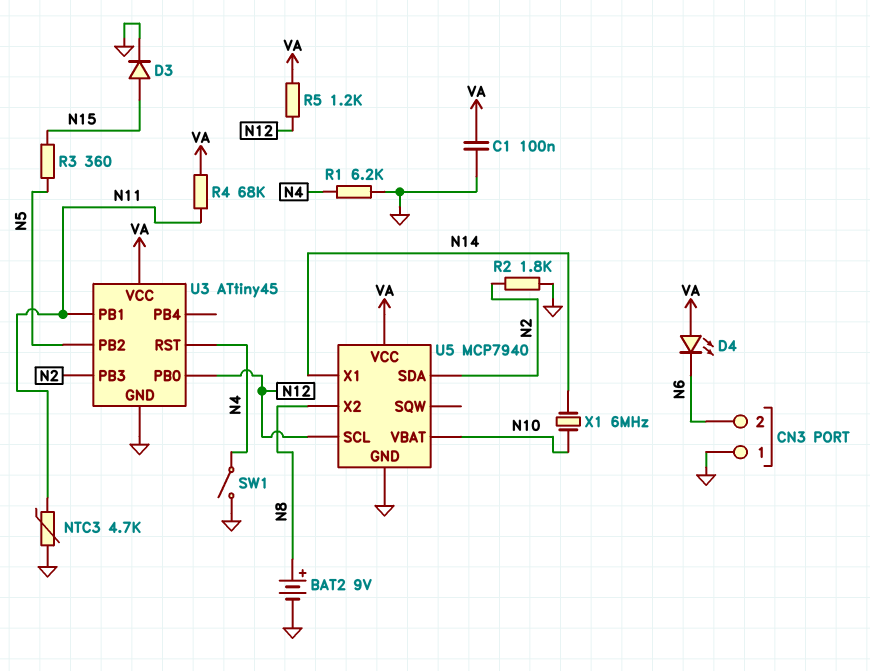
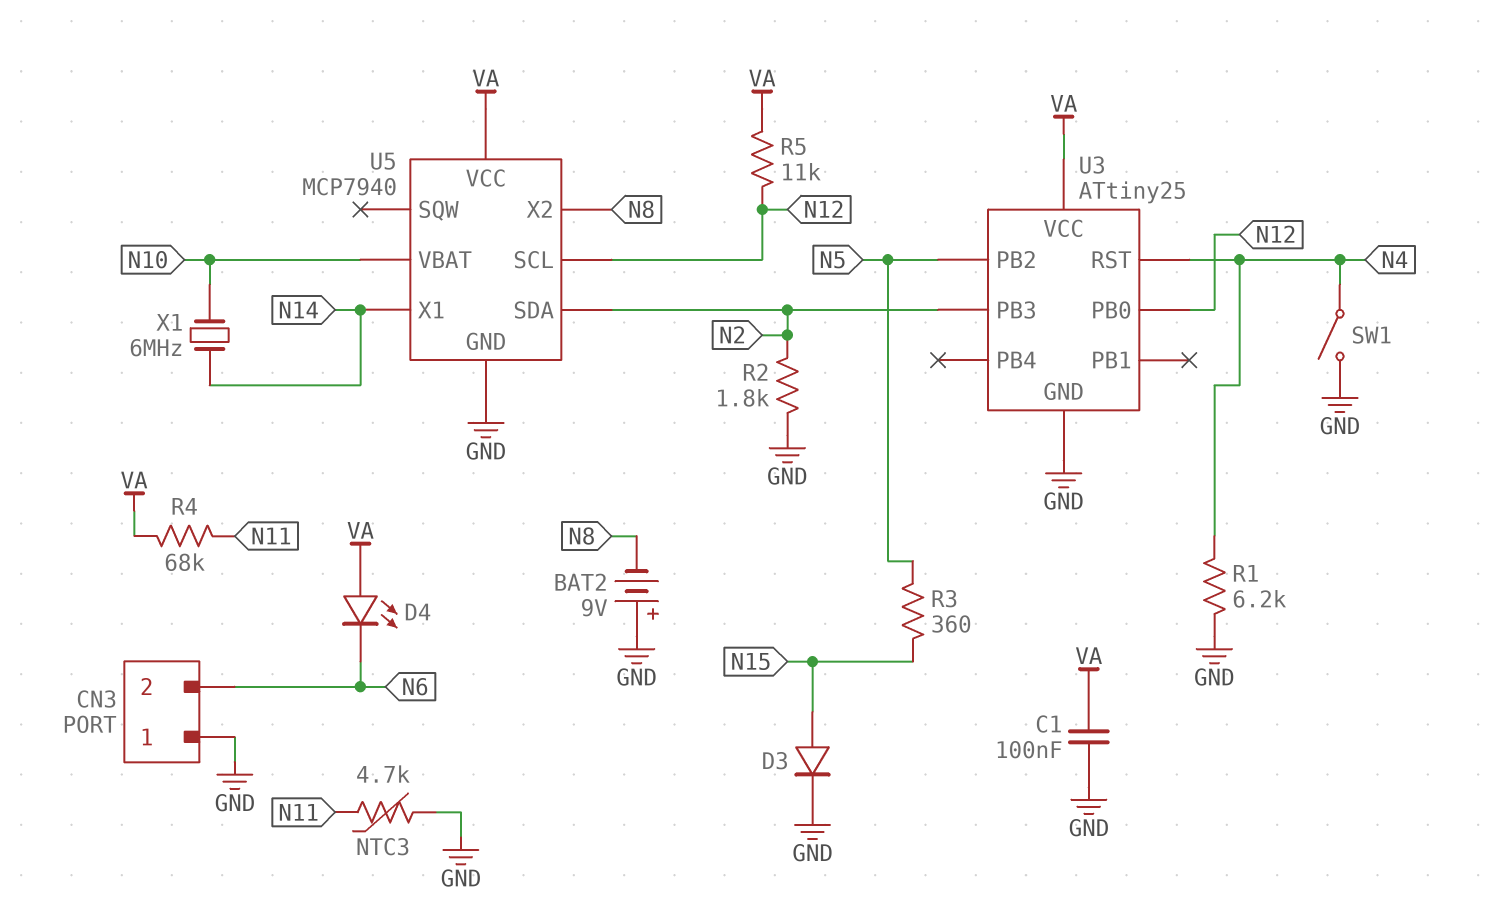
BAT2: 9V (plus N8, minus GND) -> 9V (plus GND, minus N8)
R5: 1.2k (N12, VA) -> 11k (N12, VA)
U3: ATtiny45 -> ATtiny25
U3 pin PB1: N11 -> none

